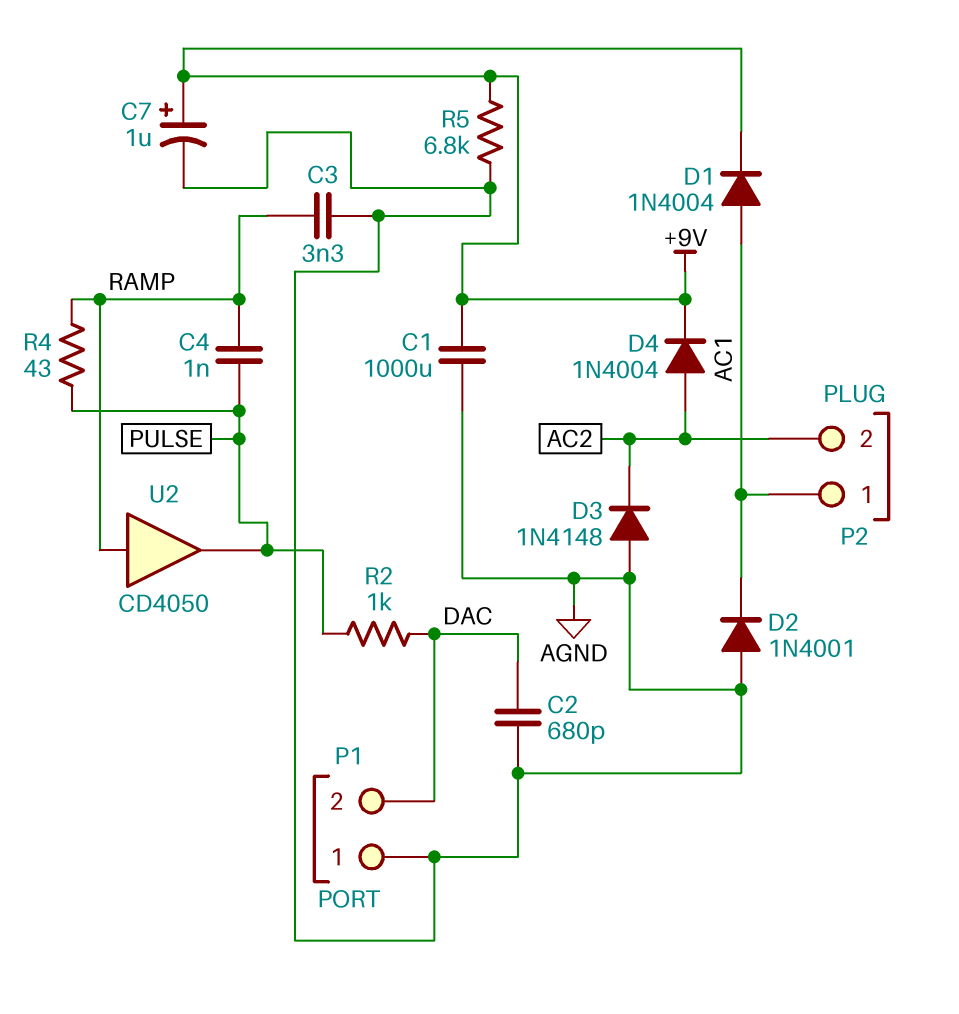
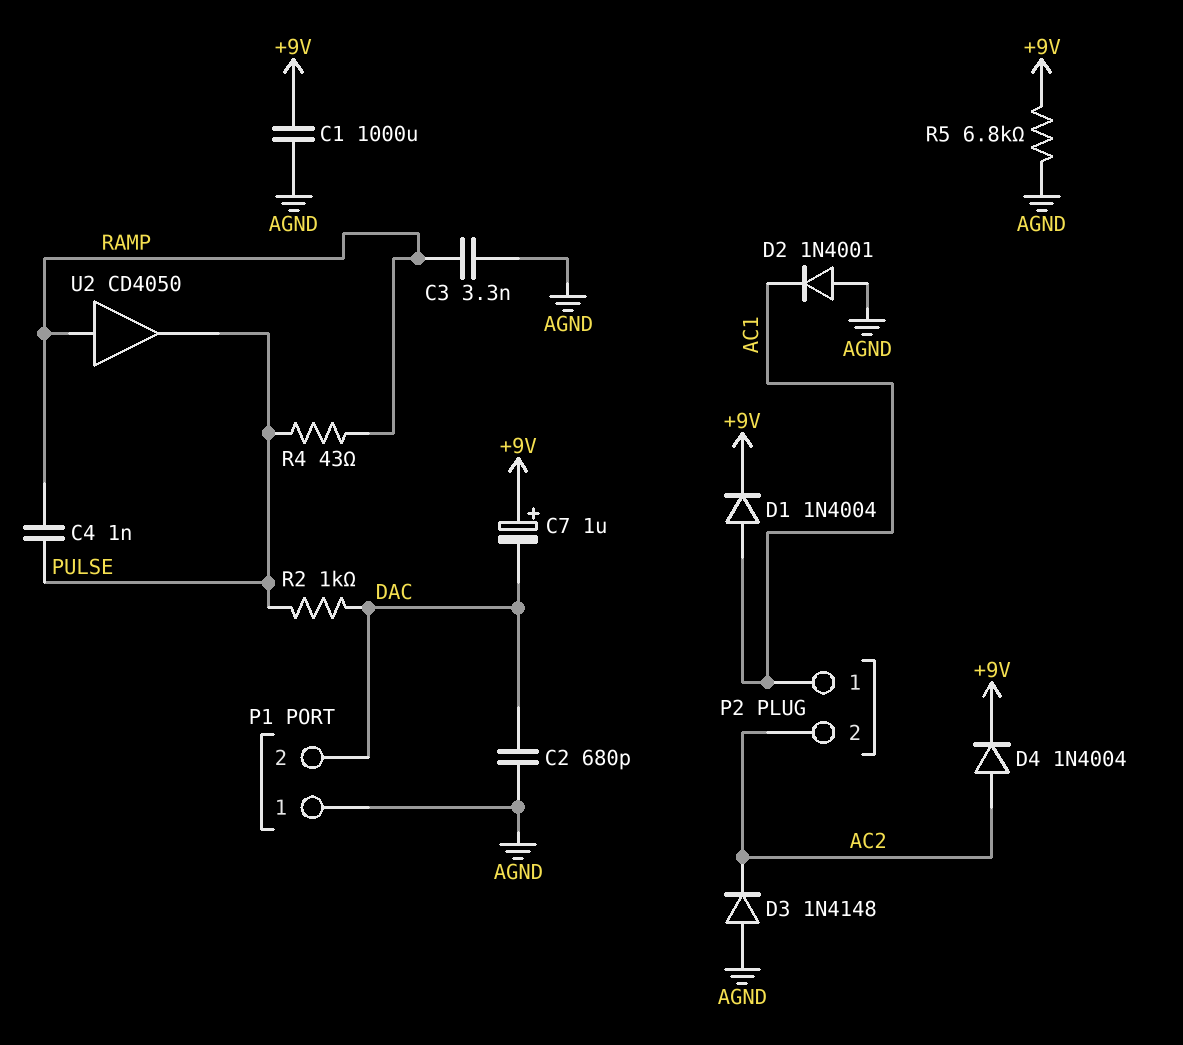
C7: 1uF (plus +9V, minus AGND) -> 1uF (plus +9V, minus DAC)

